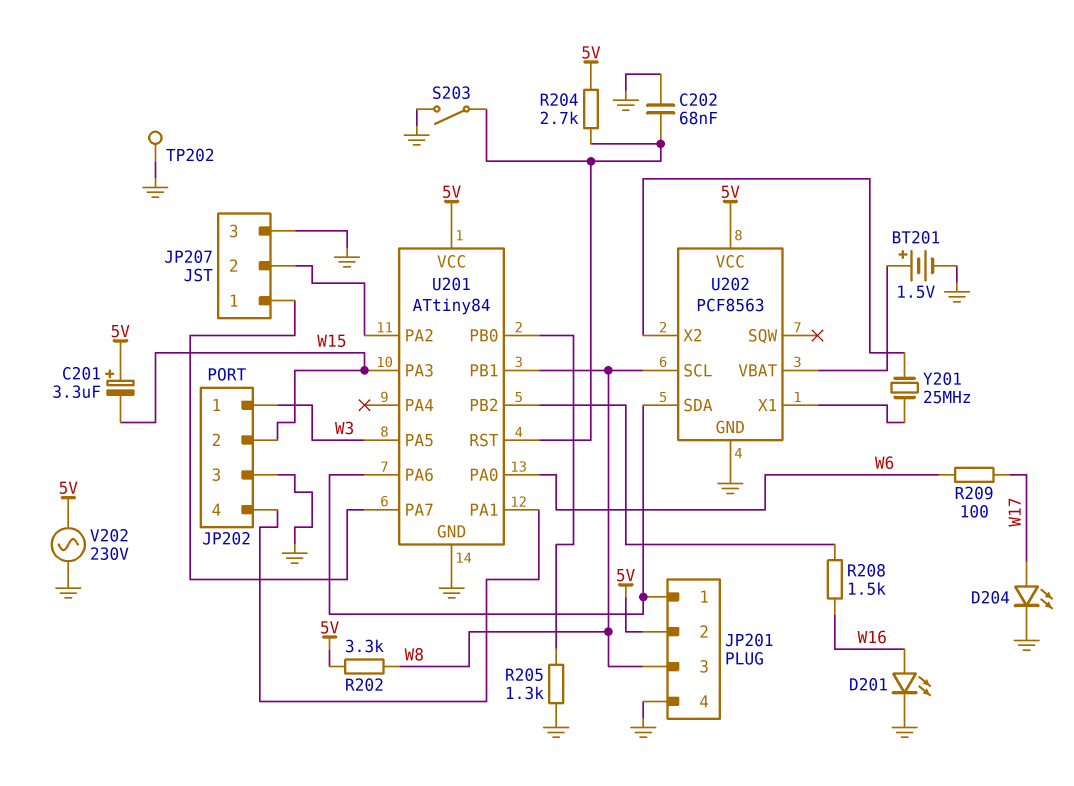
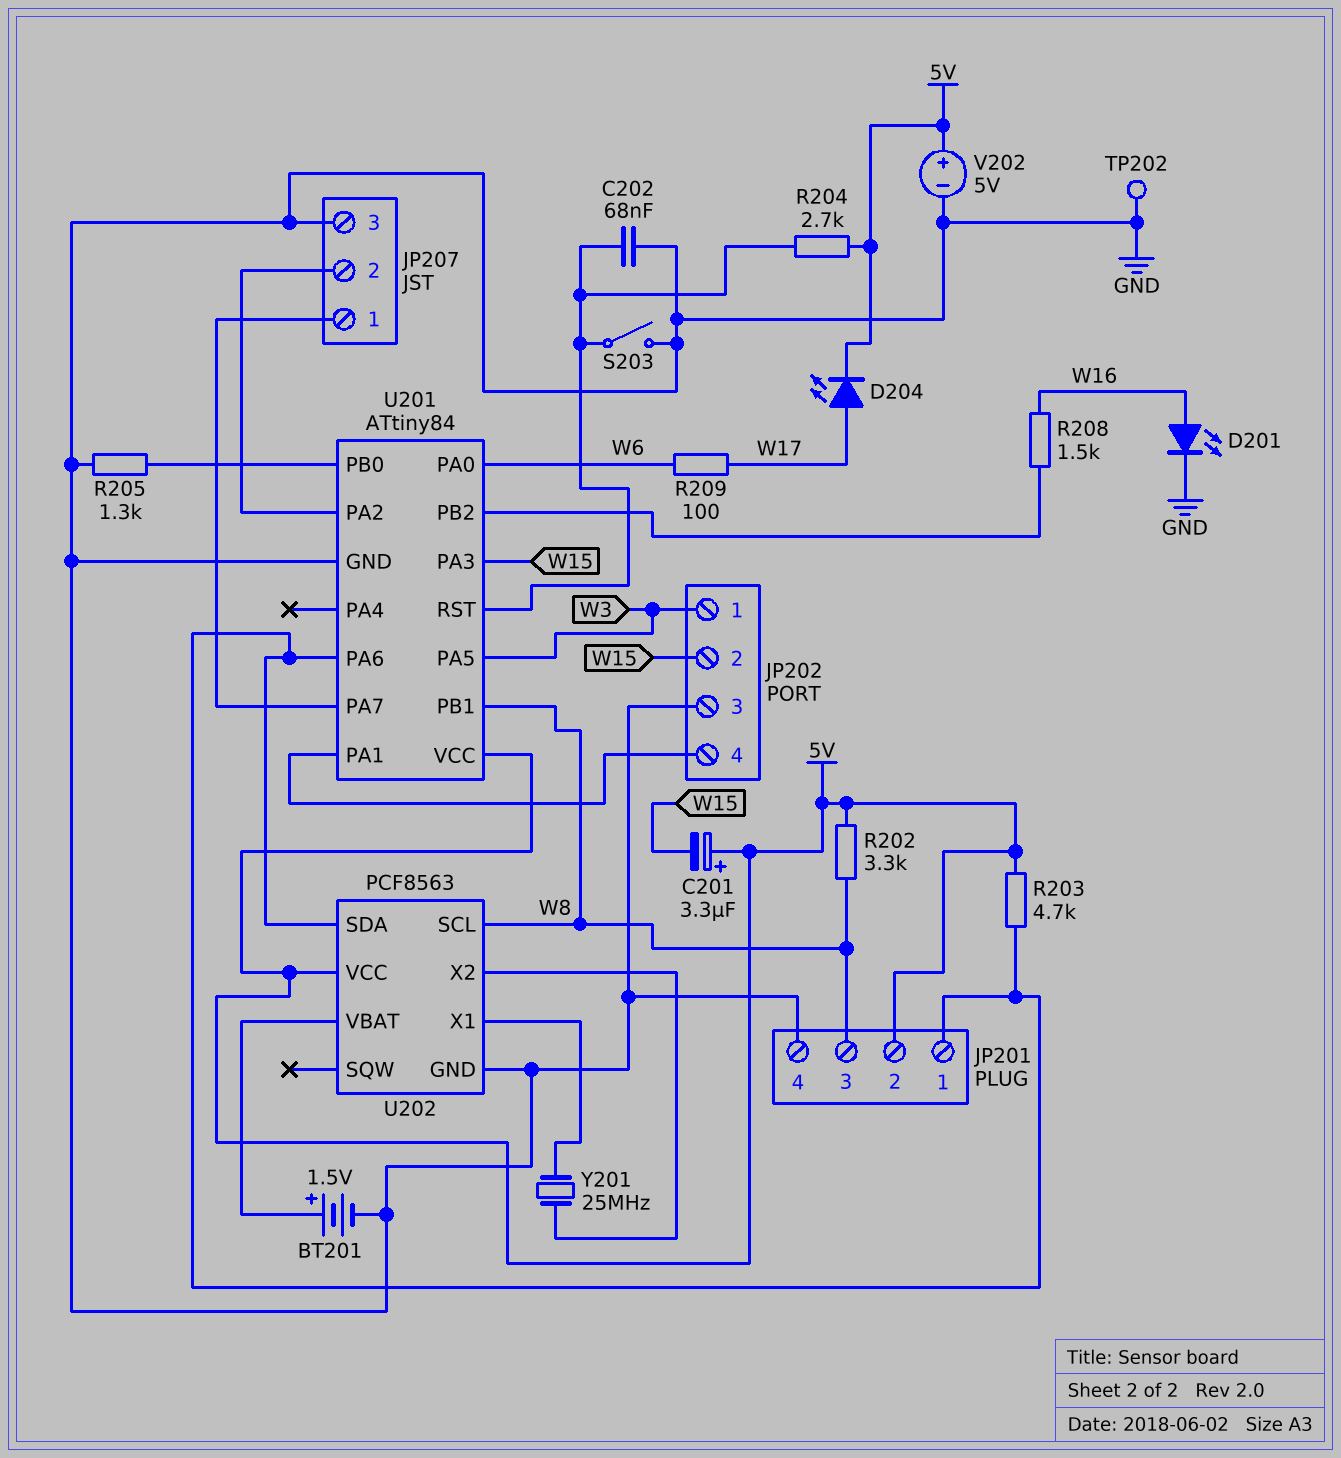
D204: LED (A W17, K GND) -> LED (A W17, K 5V)
R203: none -> 4.7k (5V, JP201/1)
V202: AC 230V (5V, GND) -> 5V (plus 5V, minus GND)

